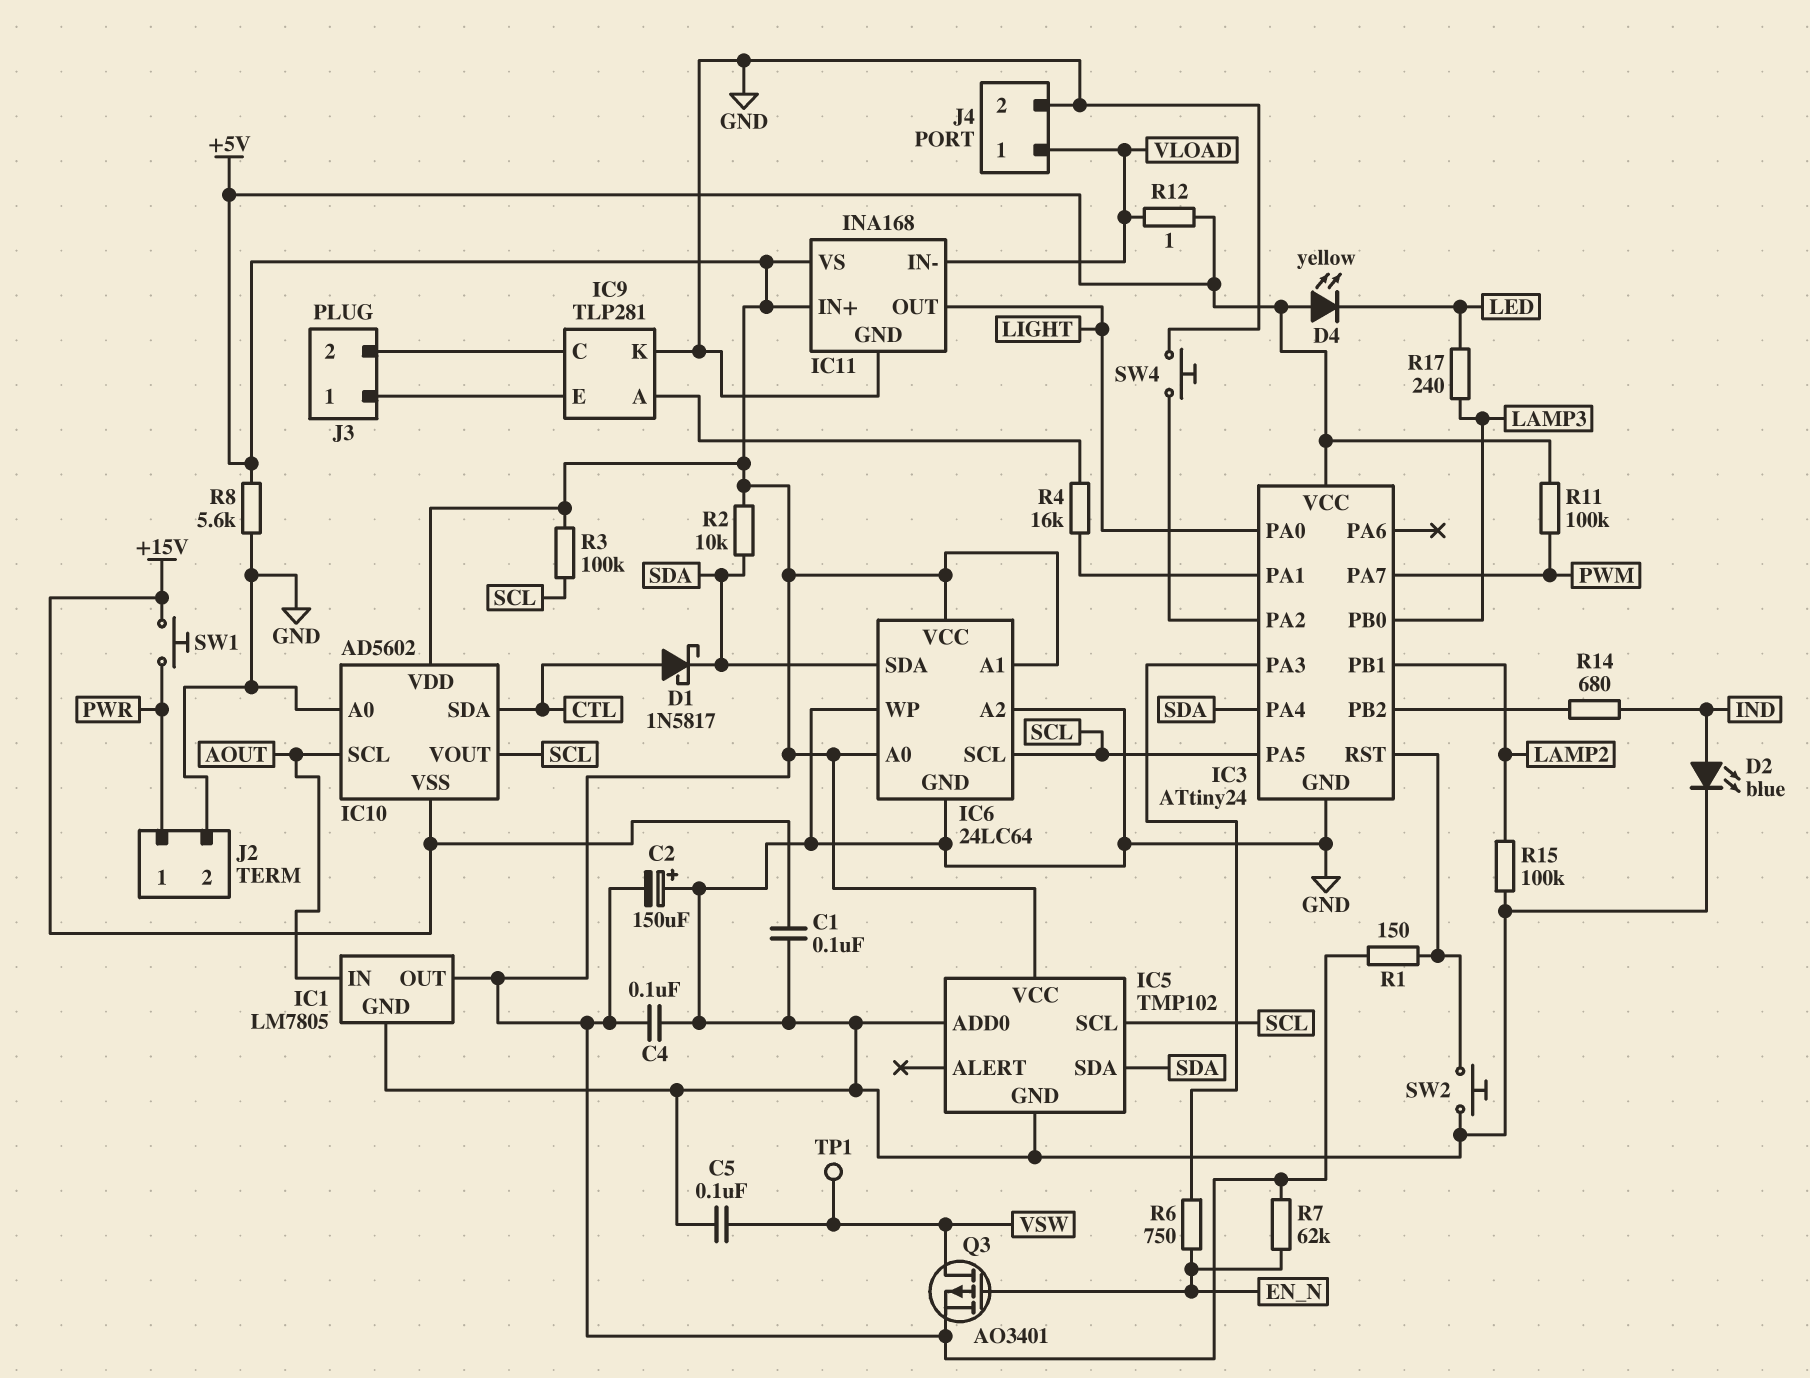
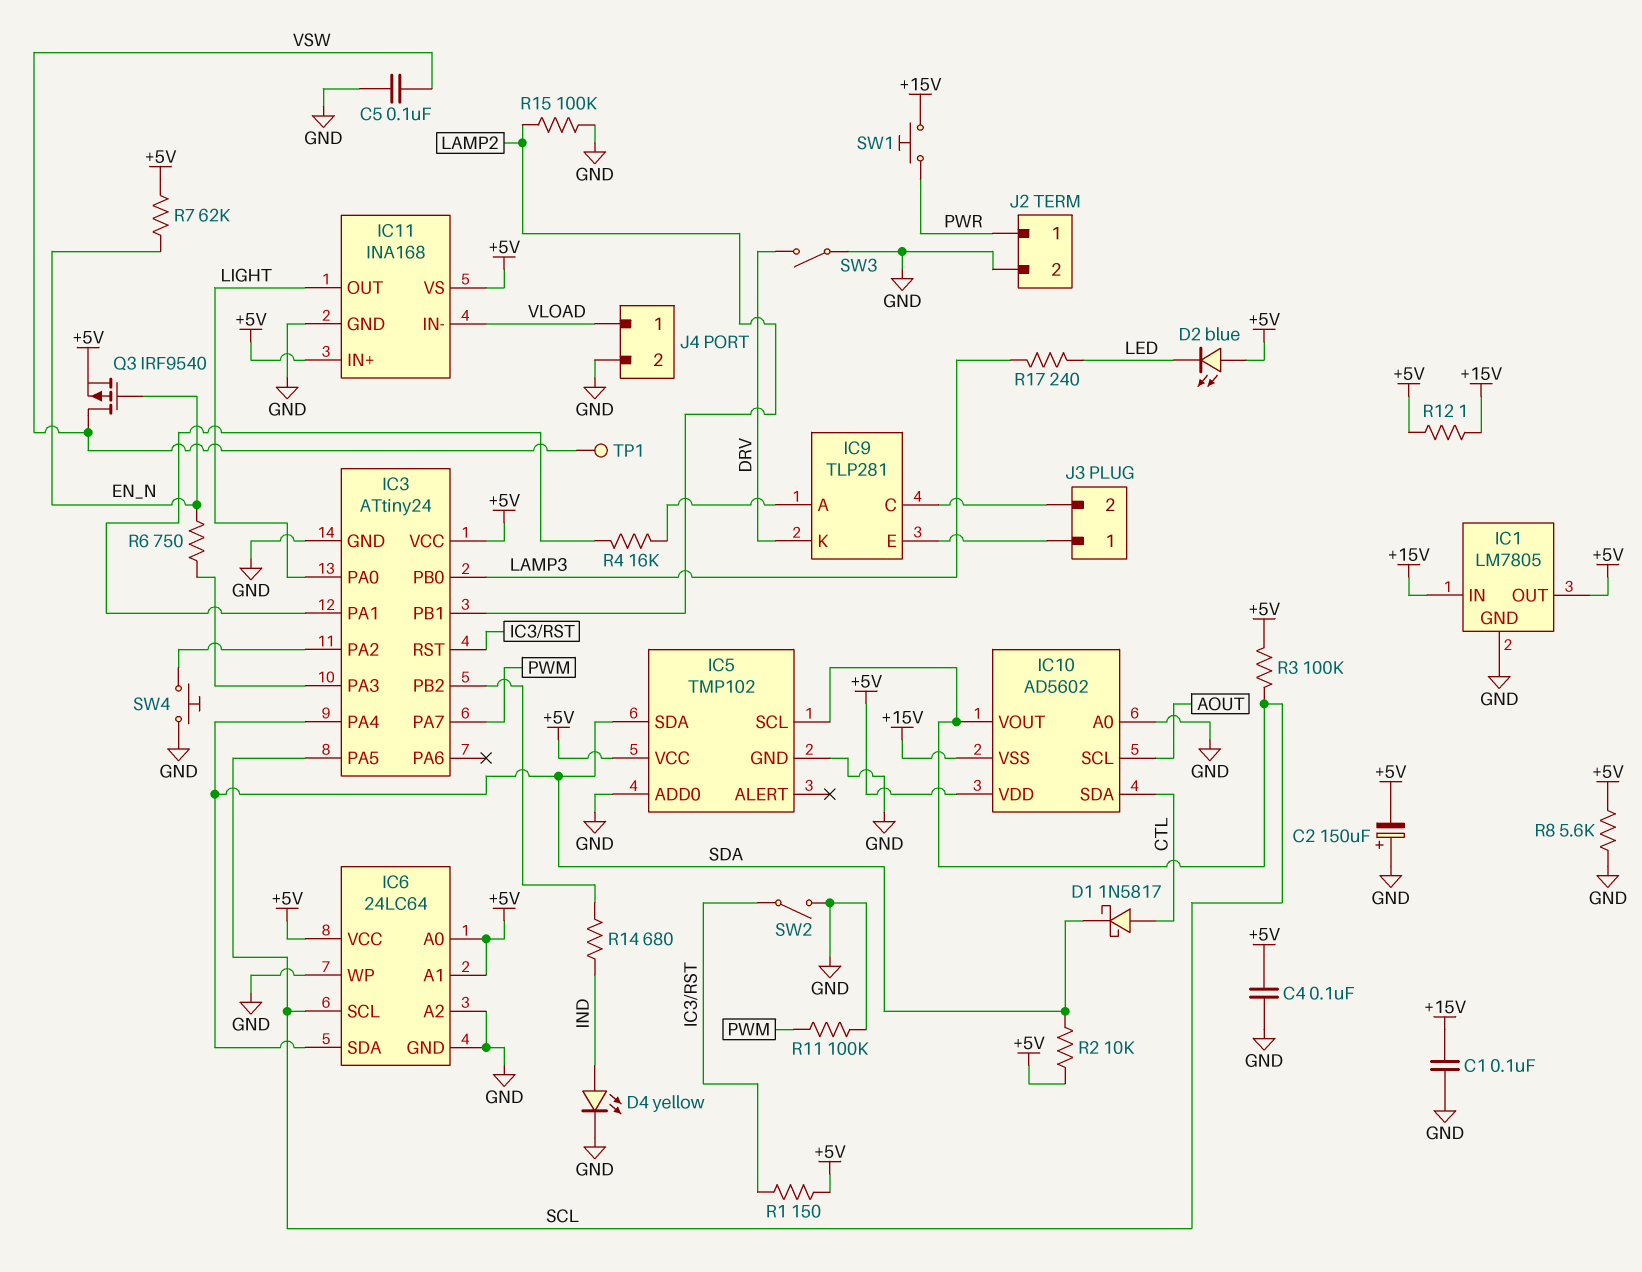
D2: LED blue (A IND, K GND) -> LED blue (A +5V, K LED)
D4: LED yellow (A +5V, K LED) -> LED yellow (A IND, K GND)
IC1 pin IN: AOUT -> +15V
IC9 pin K: GND -> DRV
Q3: PMOS AO3401 (G EN_N, D VSW, S +5V) -> PMOS IRF9540 (G EN_N, D VSW, S +5V)
R11: 100k (+5V, PWM) -> 100k (GND, PWM)
R12: 1 (+5V, VLOAD) -> 1 (+5V, +15V)
SW2: button (GND, IC3/RST) -> switch (GND, IC3/RST)
SW3: none -> switch (DRV, GND)

